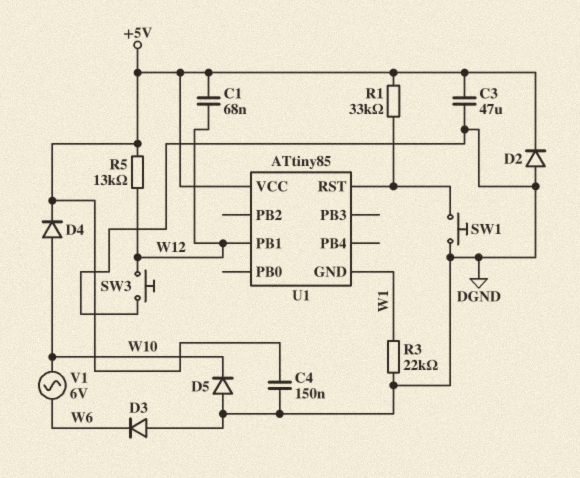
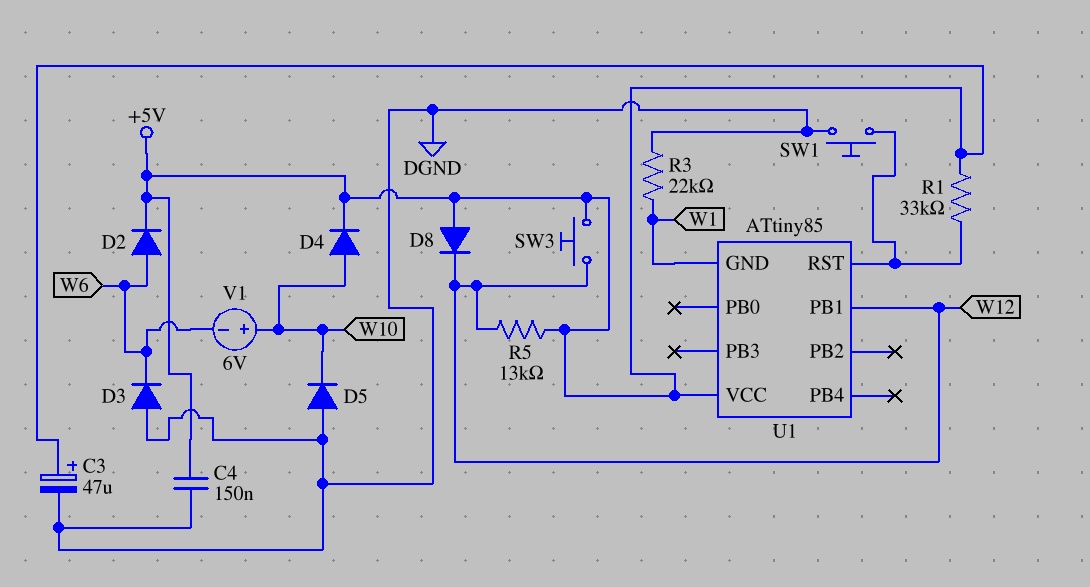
C1: 68nF (+5V, W12) -> none
C3: 47uF (+5V, DGND) -> 47uF (plus +5V, minus DGND)
D2: diode (A DGND, K +5V) -> diode (A W6, K +5V)
D8: none -> diode (A +5V, K W12)
SW3: button (DGND, W12) -> button (+5V, W12)
V1: AC 6V (W6, W10) -> 6V (plus W10, minus W6)

